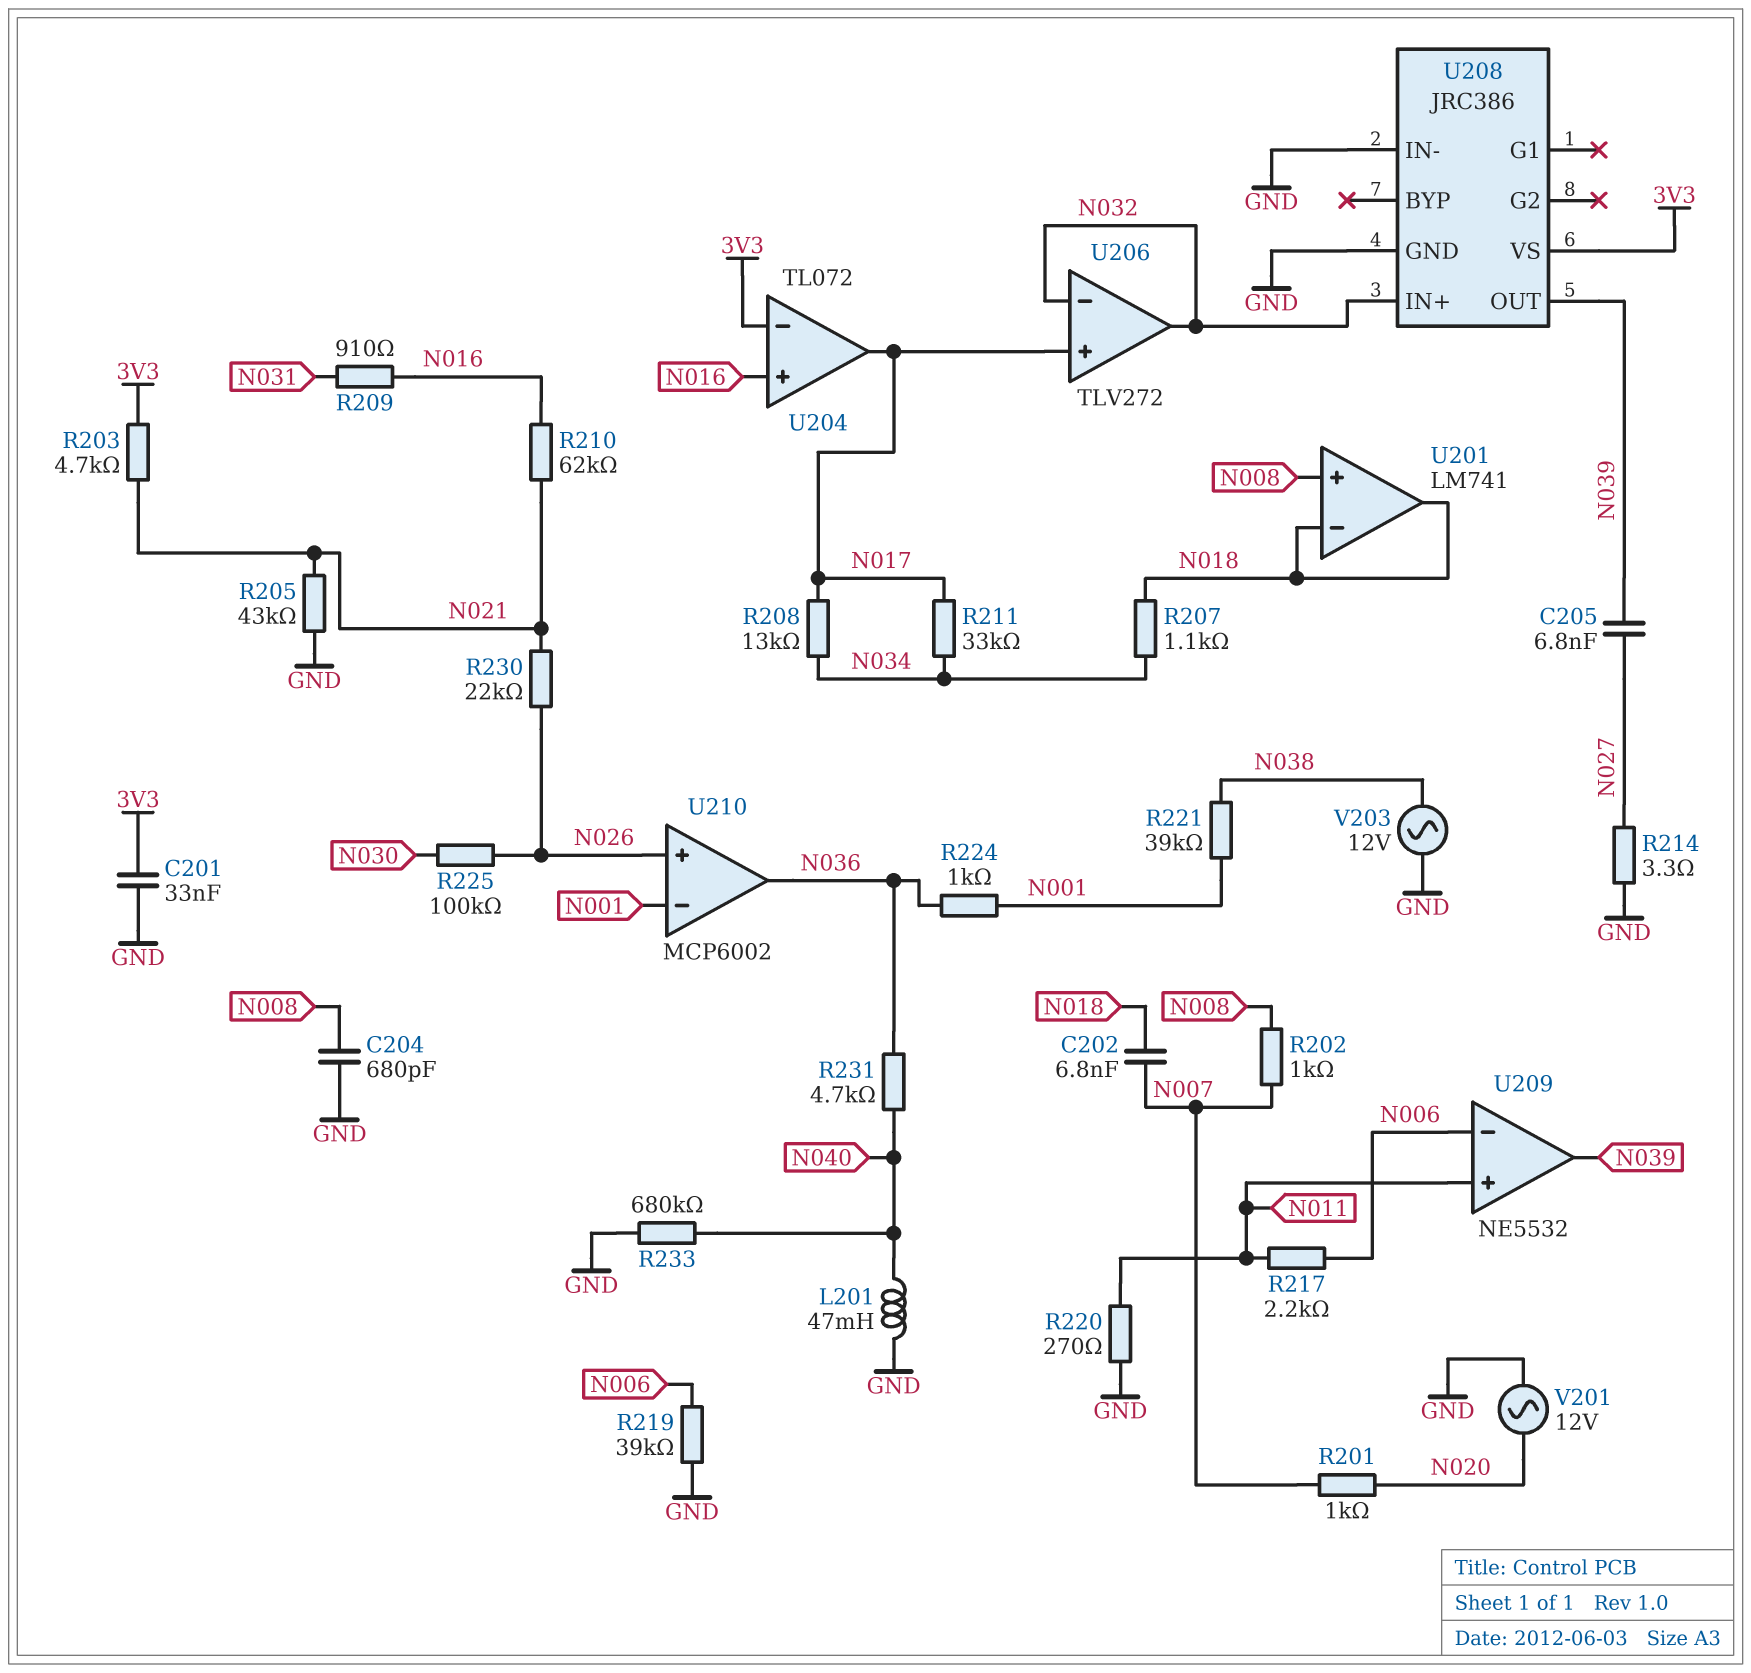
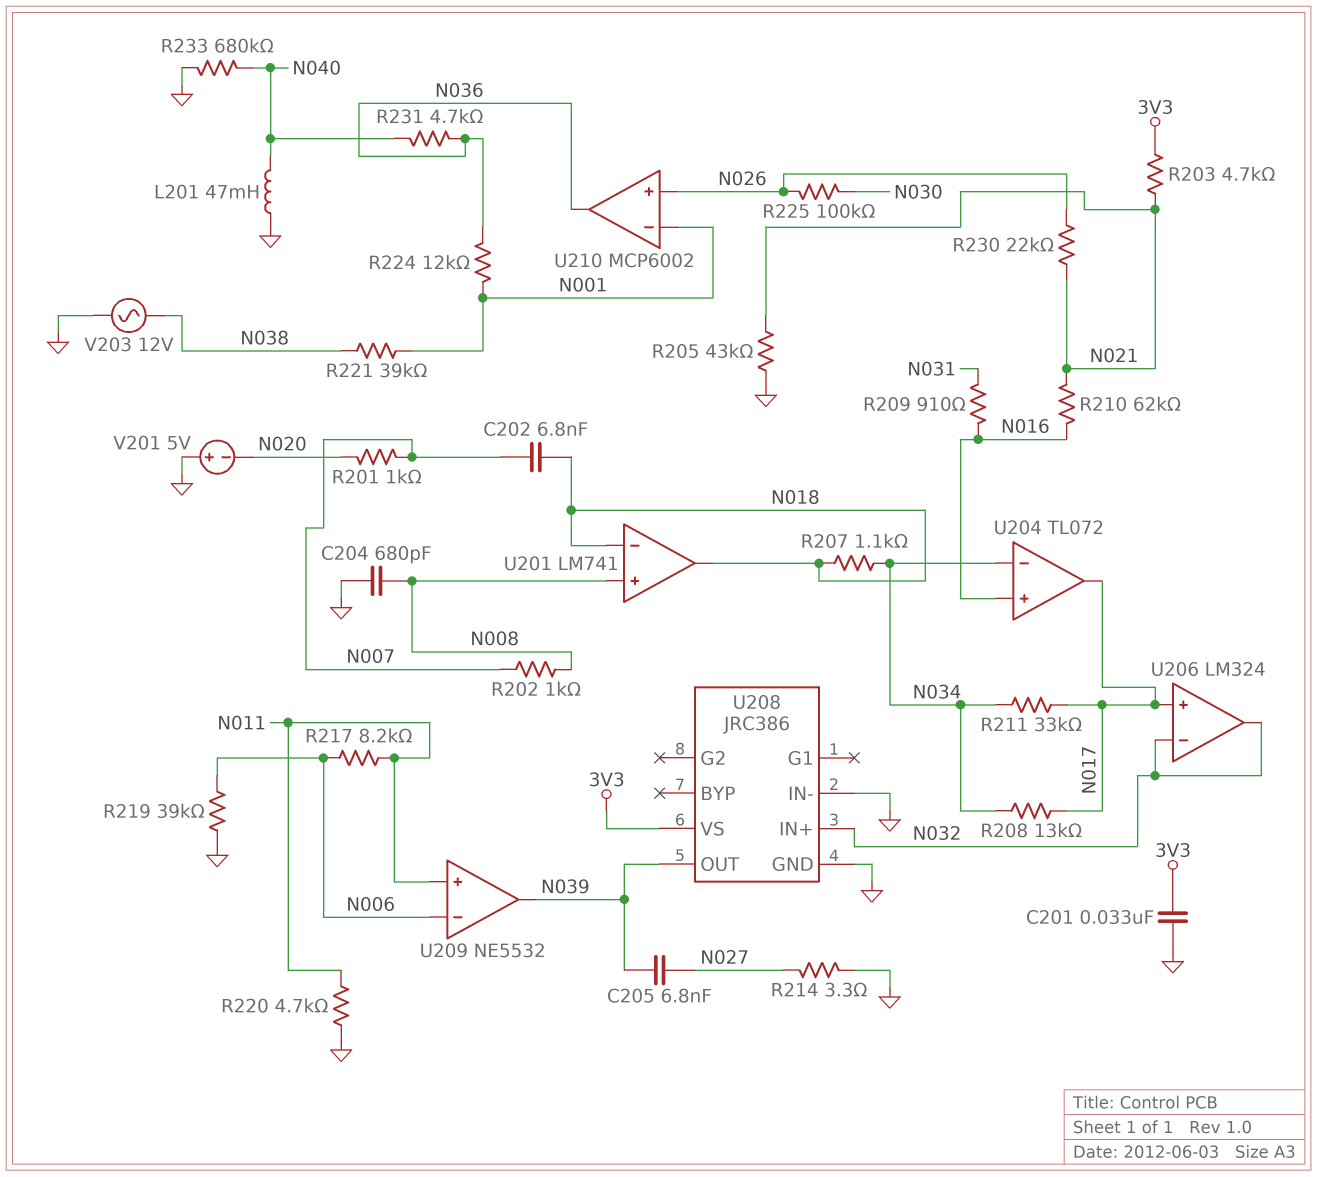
R217: 2.2k (N006, N011) -> 8.2k (N006, N011)
R220: 270 (GND, N011) -> 4.7k (GND, N011)
R224: 1k (N001, N036) -> 12k (N001, N036)
U204 pin in-: 3V3 -> N034
U206: TLV272 -> LM324
V201: AC 12V (GND, N020) -> 5V (plus GND, minus N020)

